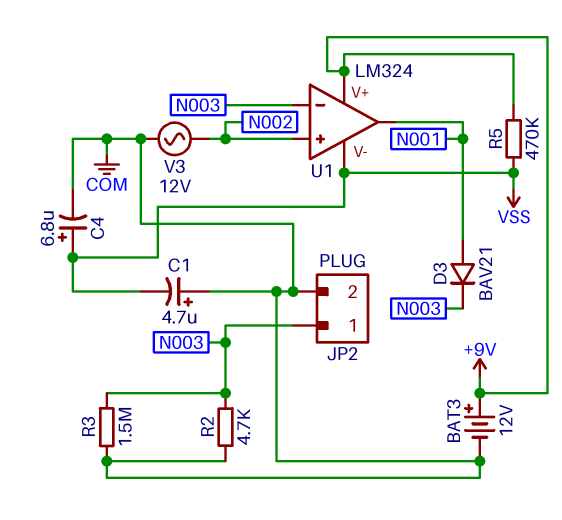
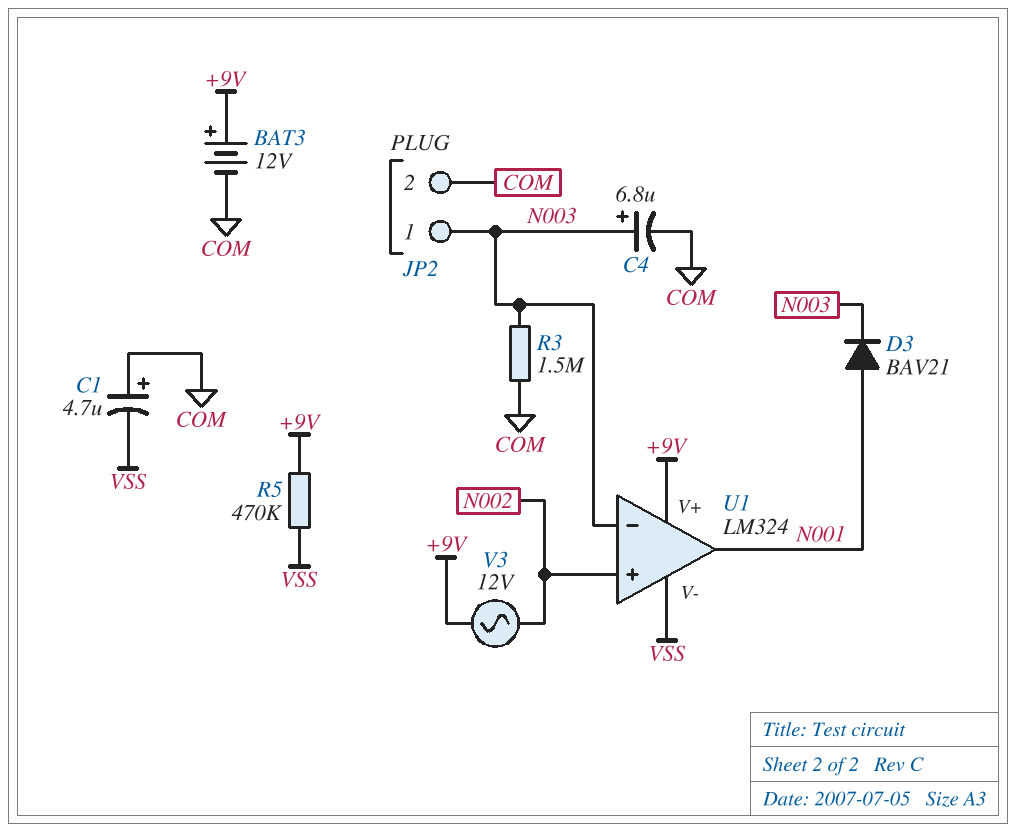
C4: 6.8uF (plus VSS, minus COM) -> 6.8uF (plus N003, minus COM)
R2: 4.7k (COM, N003) -> none
V3: AC 12V (COM, N002) -> AC 12V (+9V, N002)

